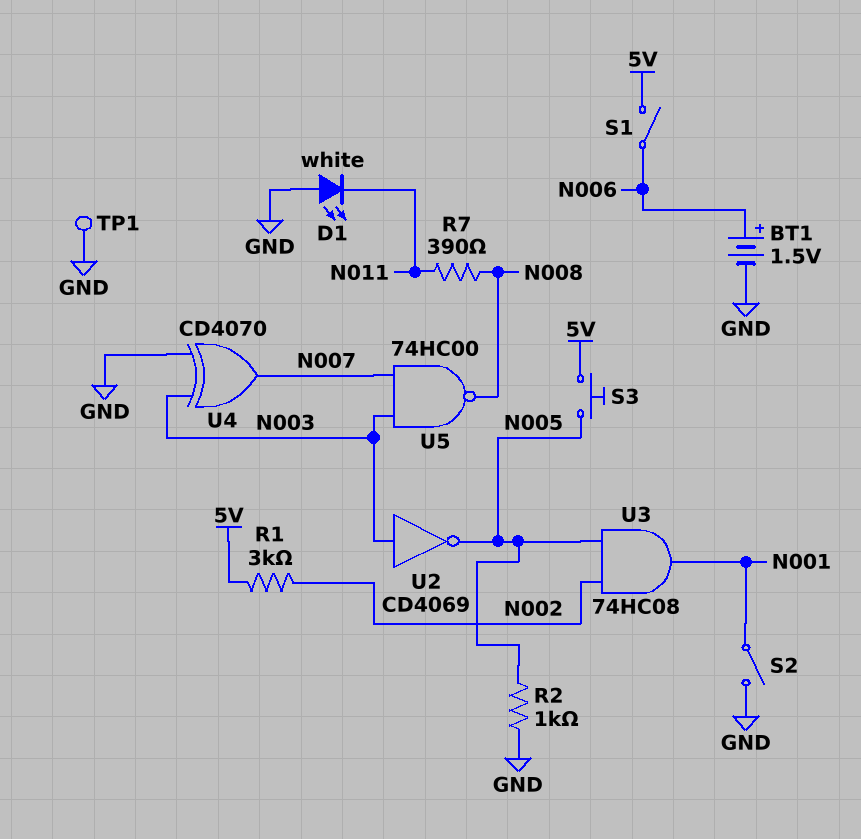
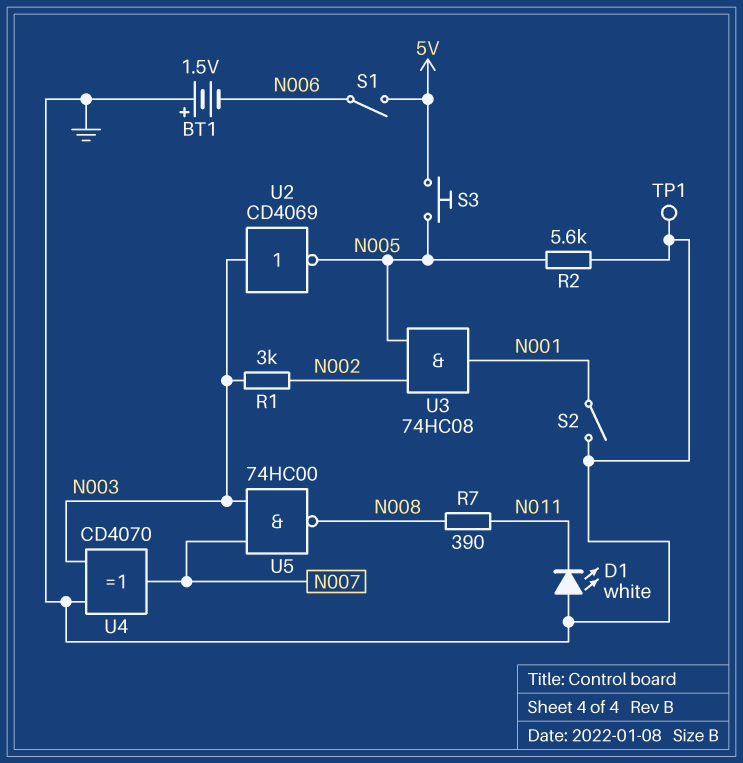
BT1: 1.5V (plus N006, minus GND) -> 1.5V (plus GND, minus N006)
R1: 3k (5V, N002) -> 3k (N002, N003)
R2: 1k (GND, N005) -> 5.6k (GND, N005)

